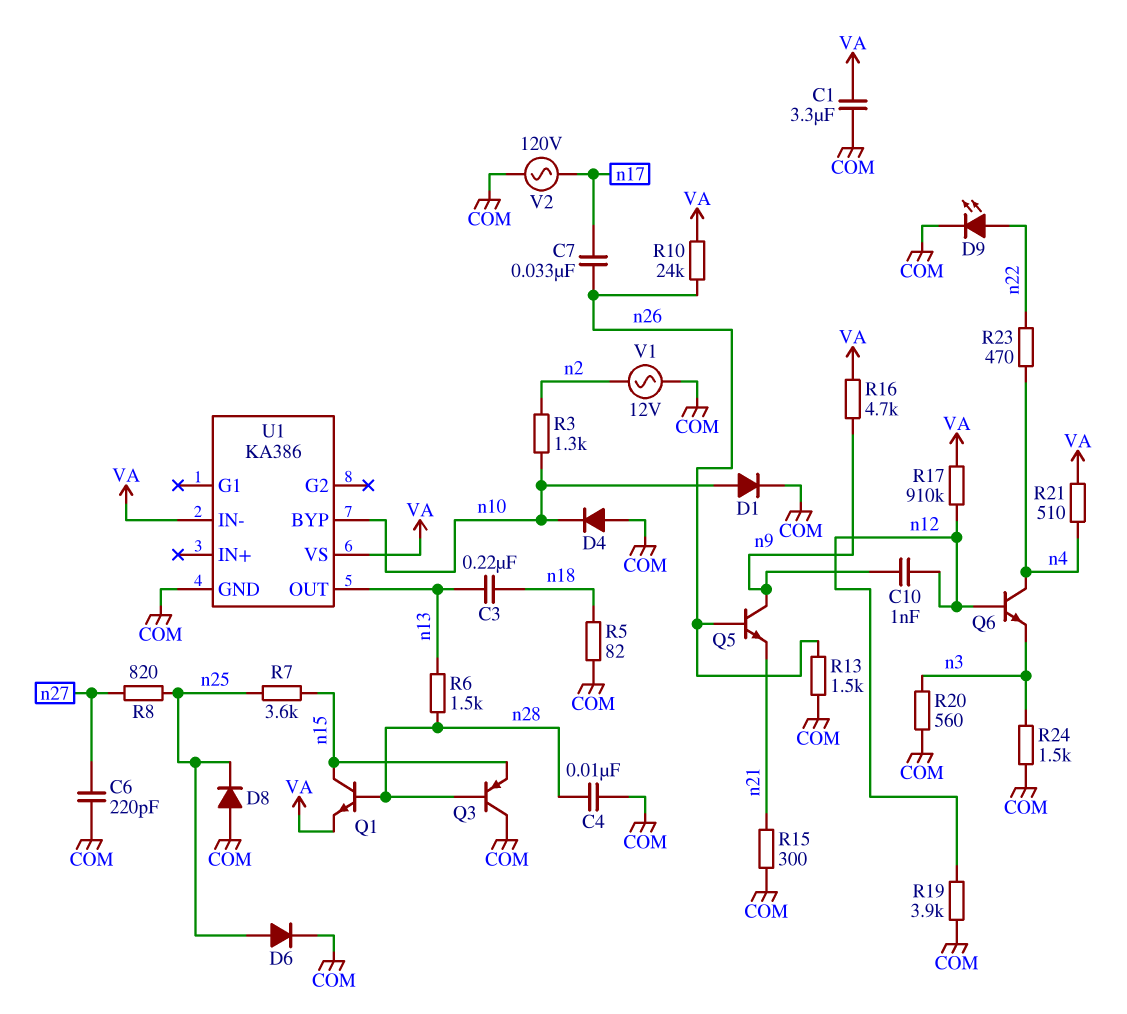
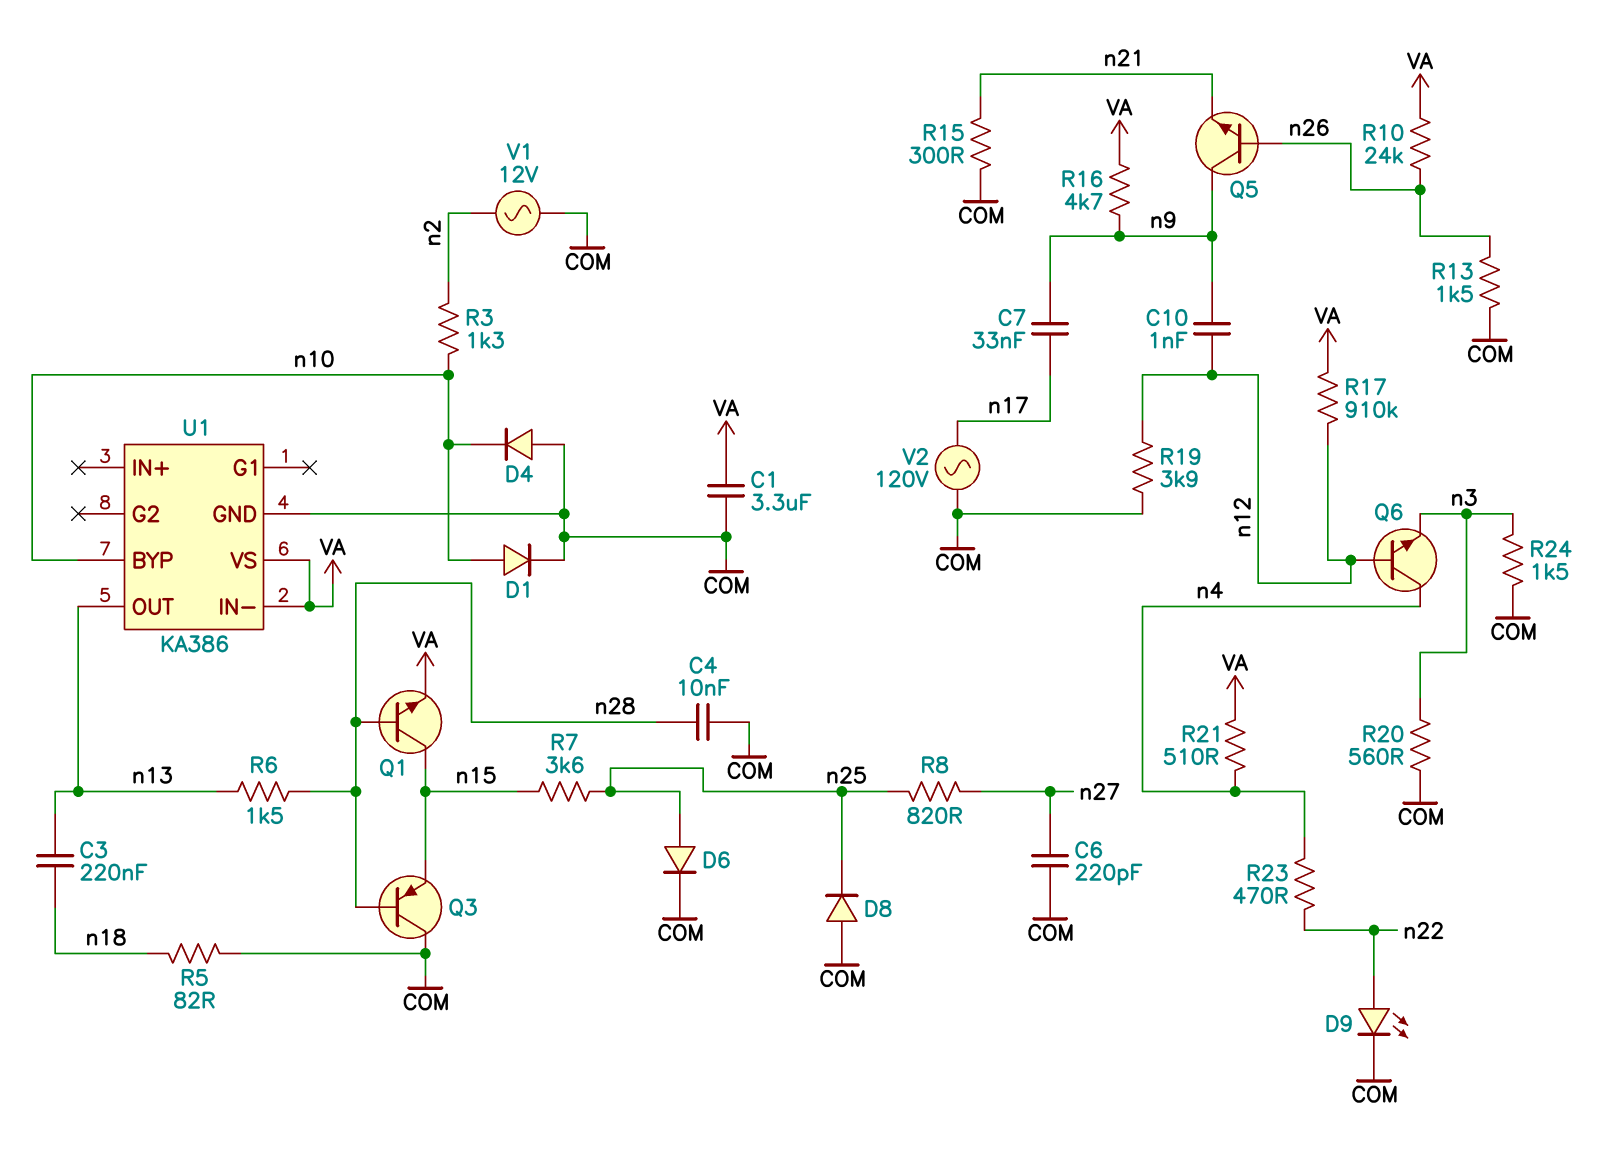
C7: 33nF (n17, n26) -> 33nF (n9, n17)

